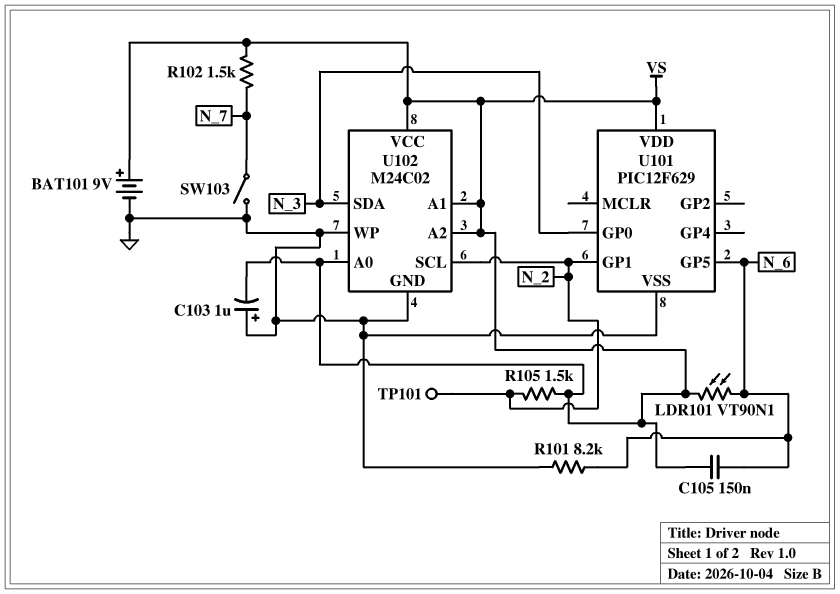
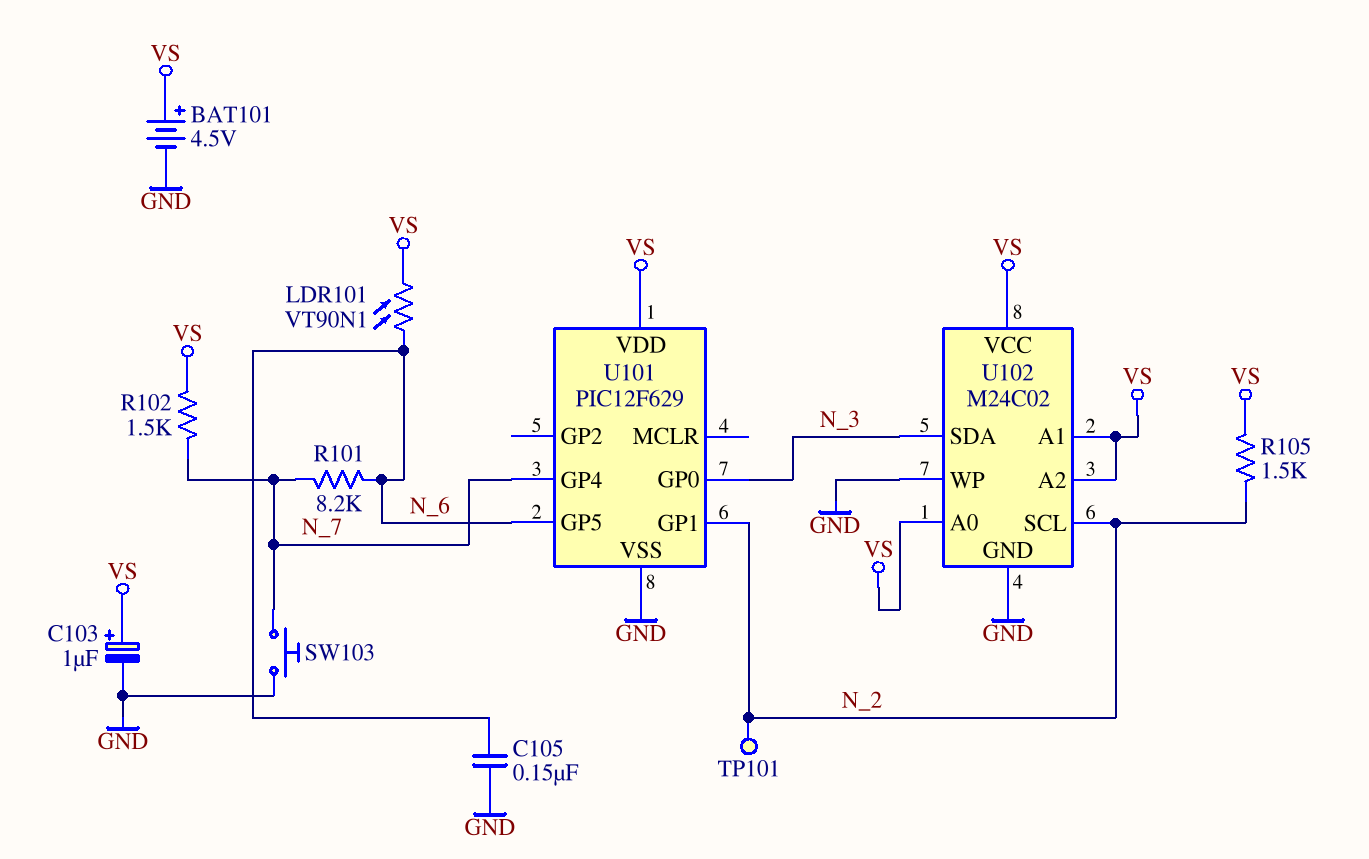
BAT101: 9V (plus VS, minus GND) -> 4.5V (plus VS, minus GND)
C103: 1uF (plus GND, minus VS) -> 1uF (plus VS, minus GND)
C105: 150nF (N_6, VS) -> 150nF (GND, N_6)
R101: 8.2k (GND, N_6) -> 8.2k (N_6, N_7)
SW103: switch (GND, N_7) -> button (GND, N_7)
U101 pin GP4: none -> N_7

